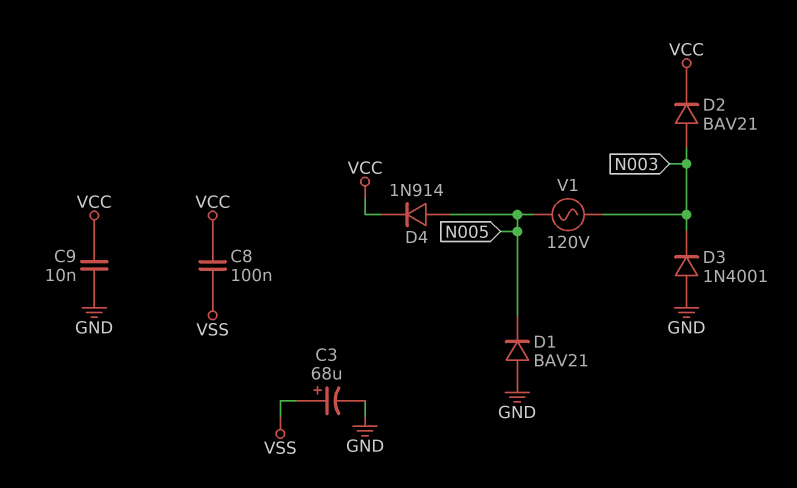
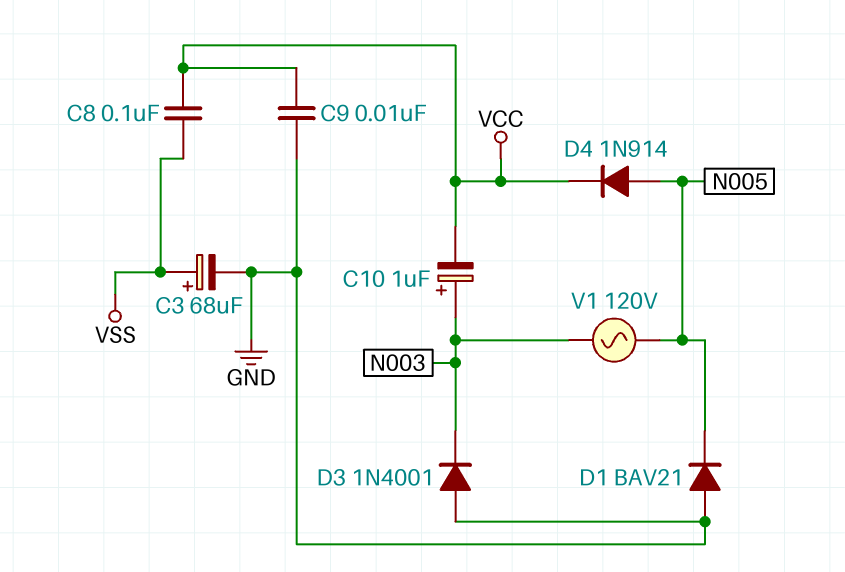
C10: none -> 1uF (plus N003, minus VCC)
D2: diode BAV21 (A N003, K VCC) -> none

